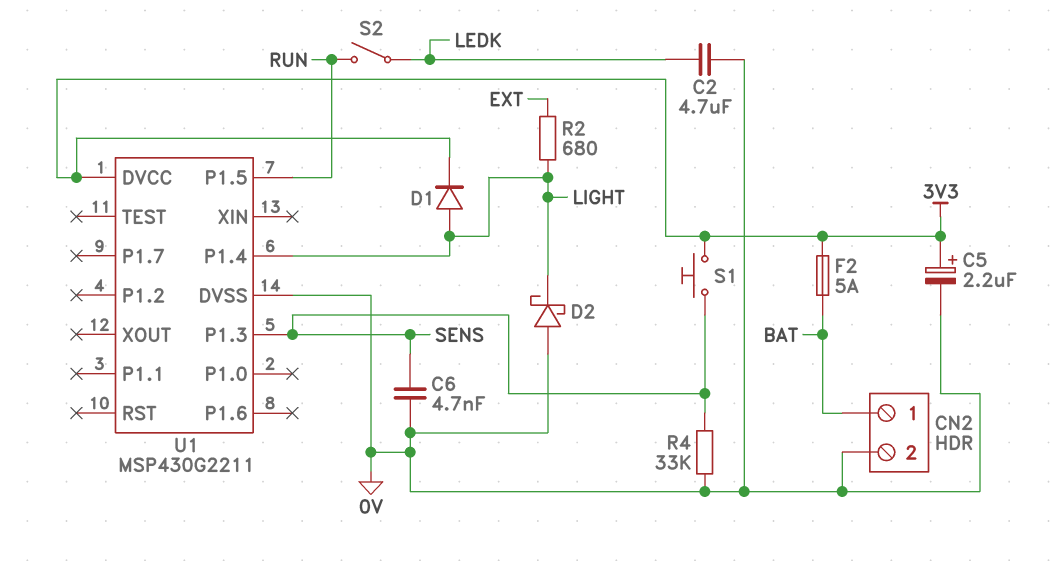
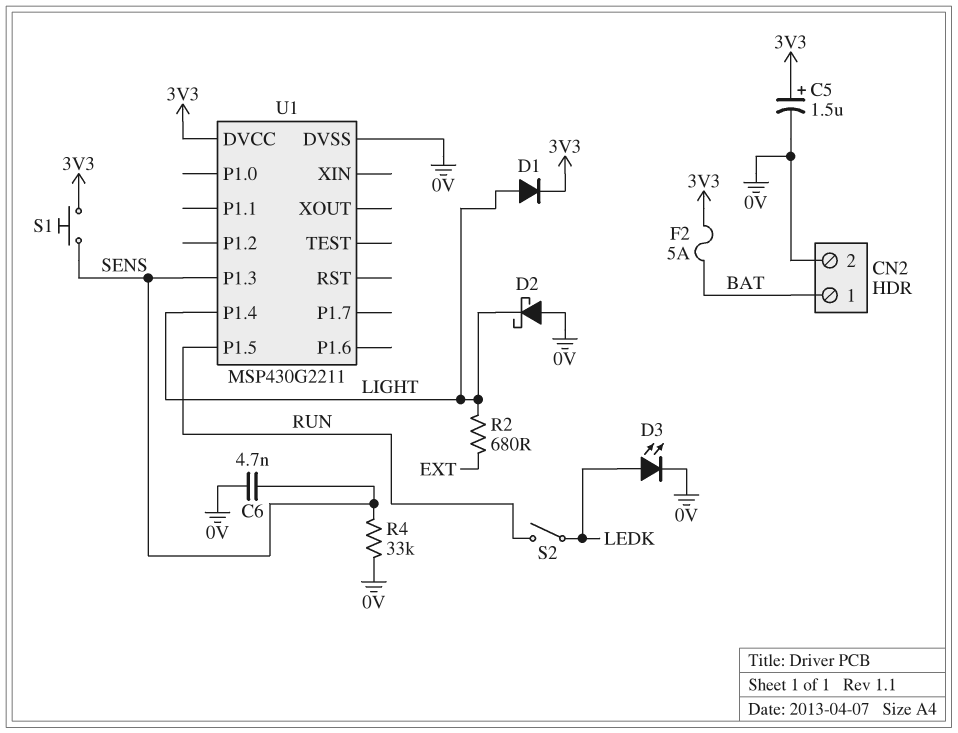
C2: 4.7uF (0V, LEDK) -> none
C5: 2.2uF (plus 3V3, minus 0V) -> 1.5uF (plus 3V3, minus 0V)
D3: none -> LED (A LEDK, K 0V)

